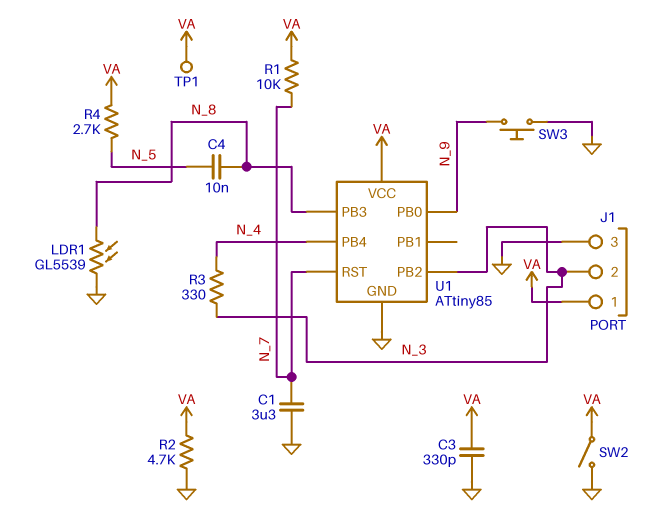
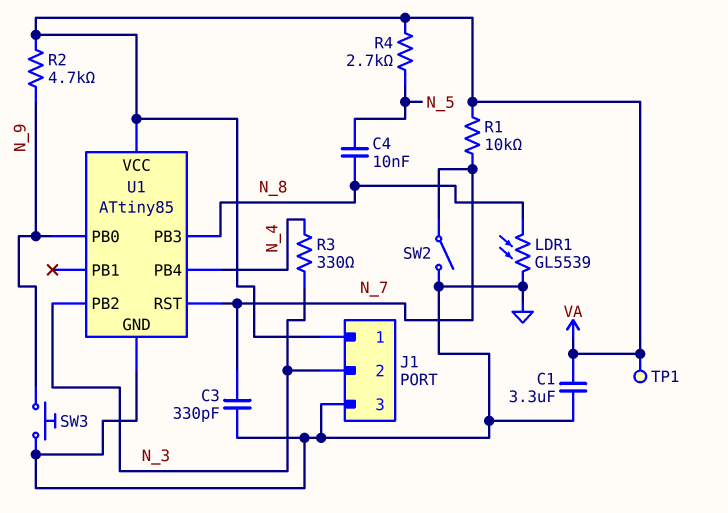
C1: 3.3uF (GND, N_7) -> 3.3uF (GND, VA)
C3: 330pF (GND, VA) -> 330pF (GND, N_7)
R2: 4.7k (GND, VA) -> 4.7k (N_9, VA)
SW2: switch (GND, VA) -> switch (GND, N_7)

